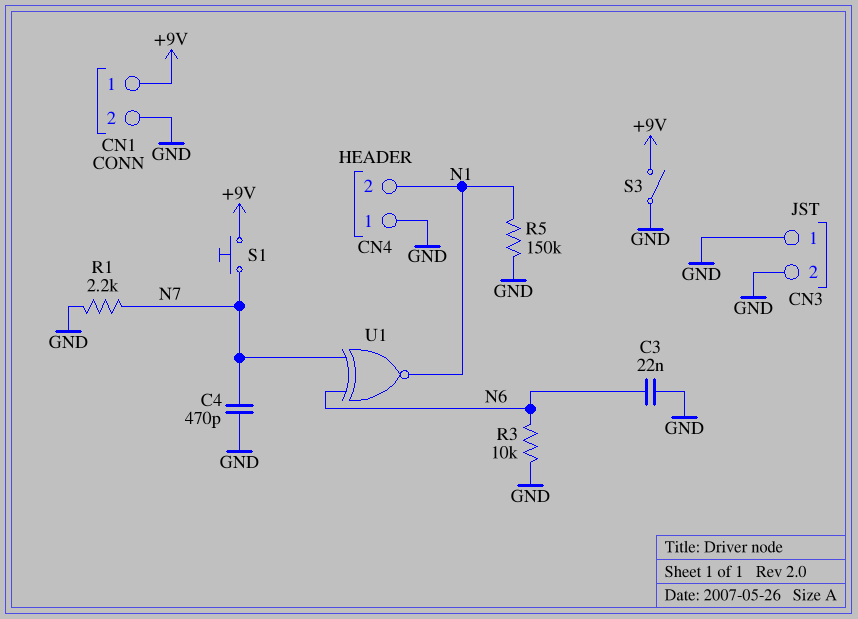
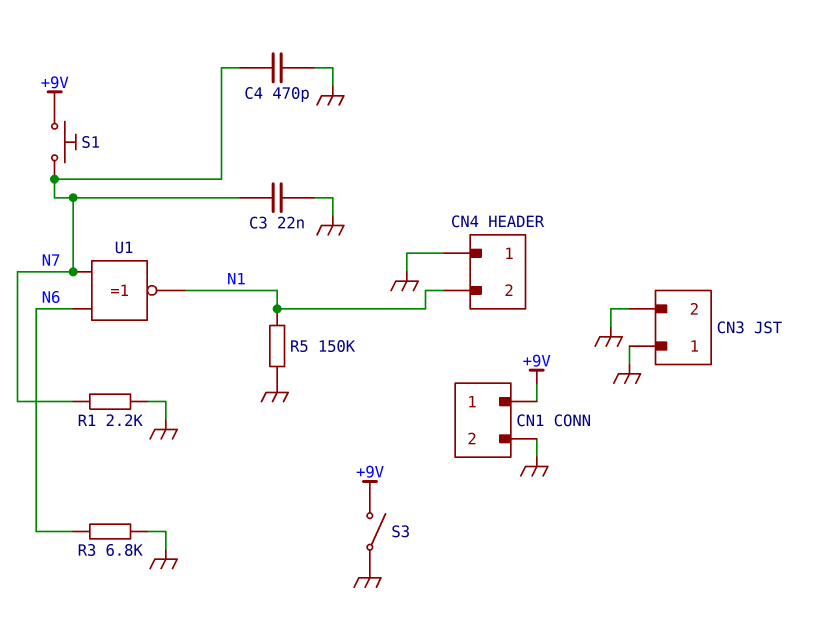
C3: 22nF (GND, N6) -> 22nF (GND, N7)
R3: 10k (GND, N6) -> 6.8k (GND, N6)

